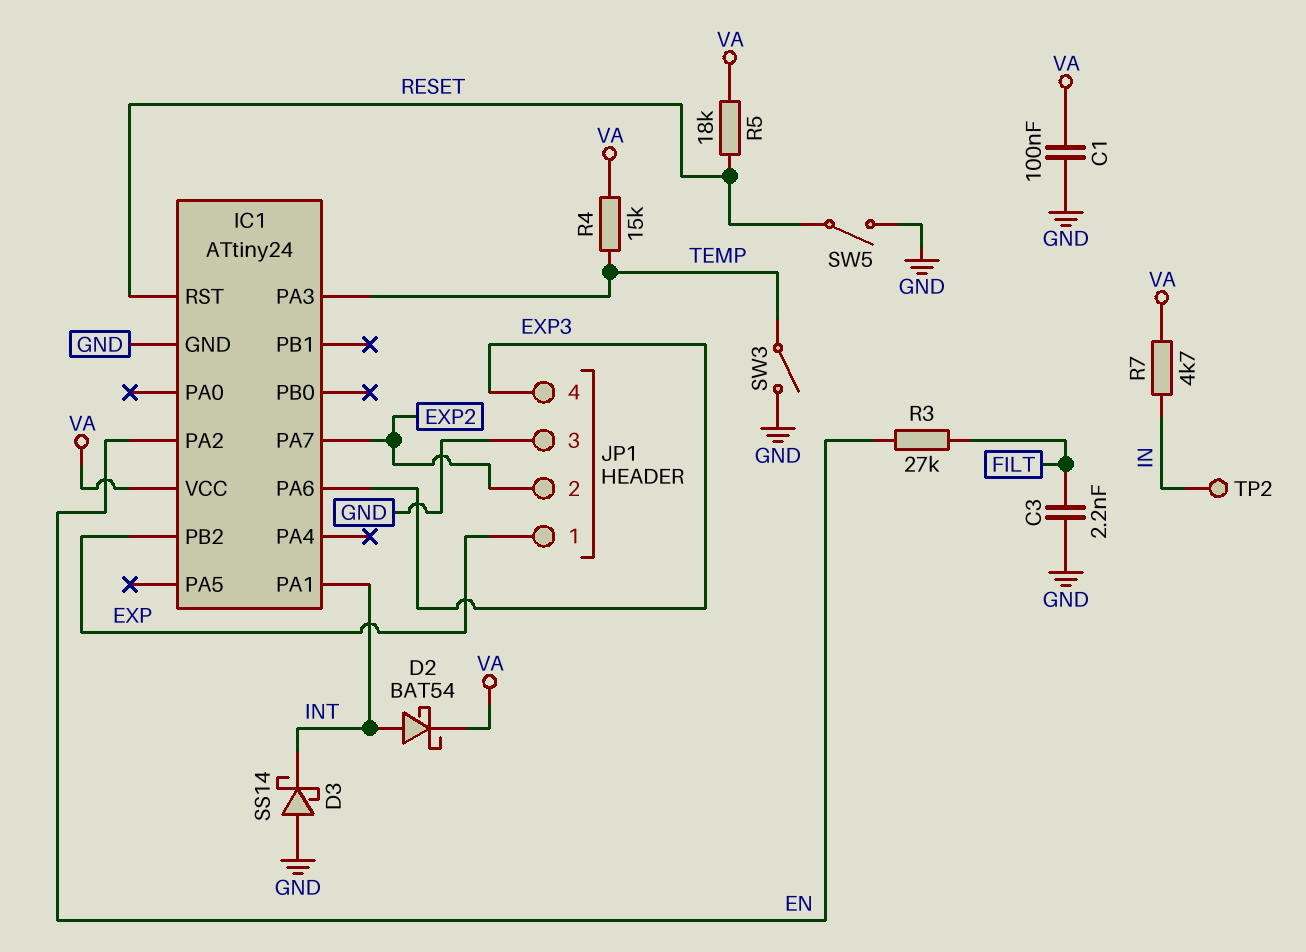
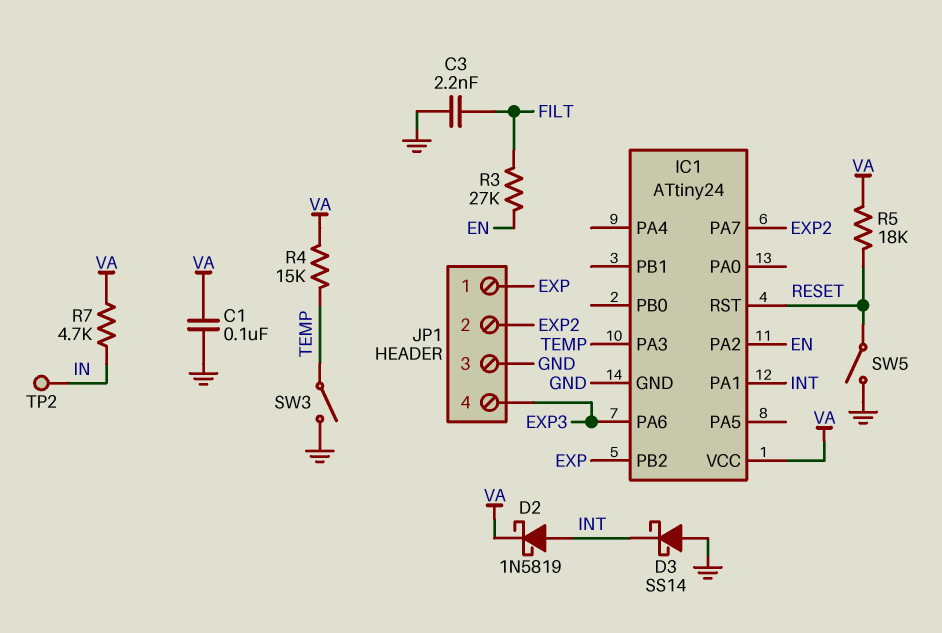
D2: schottky BAT54 (A INT, K VA) -> schottky 1N5819 (A INT, K VA)

